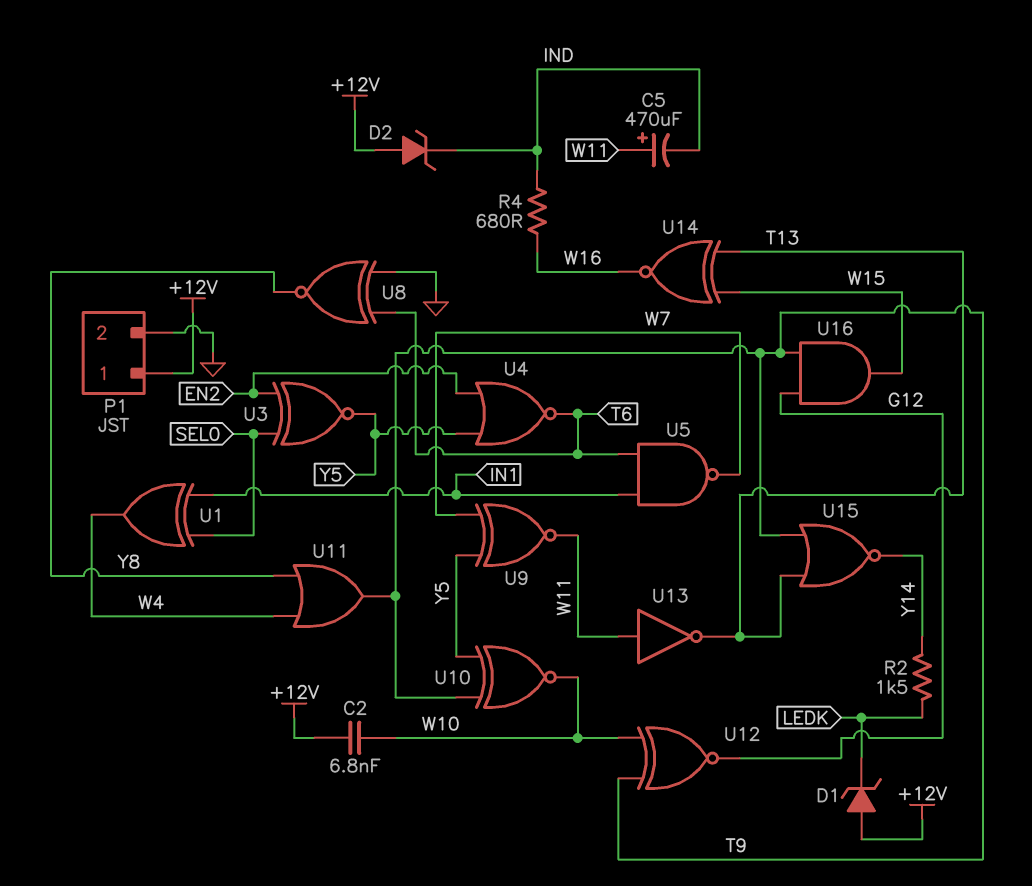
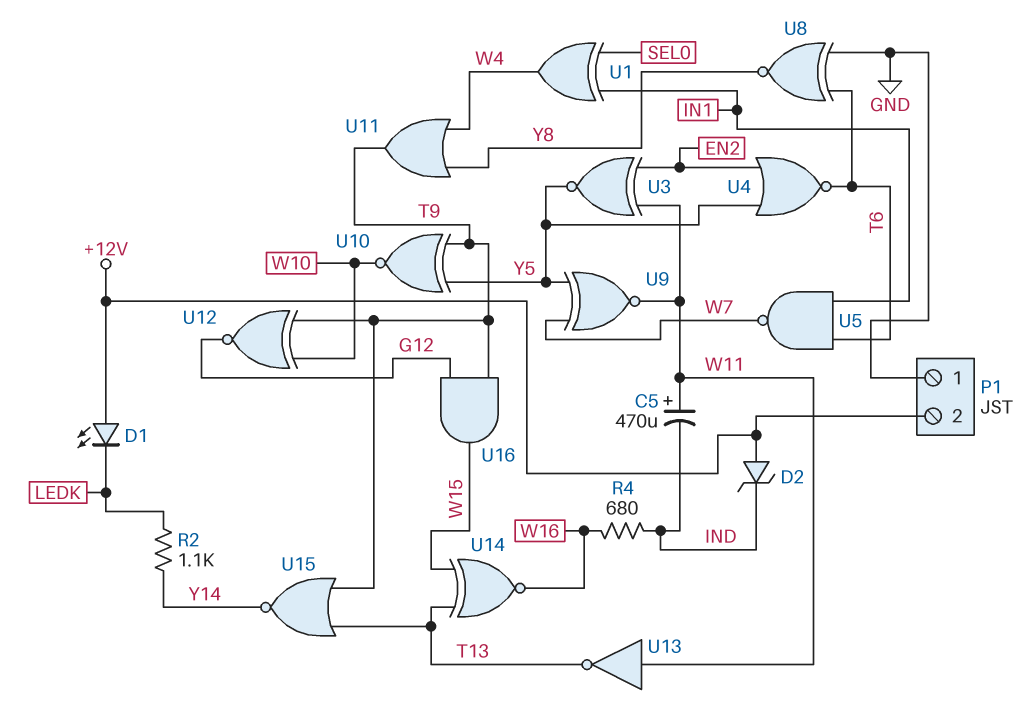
C2: 6.8nF (+12V, W10) -> none
D1: zener (A +12V, K LEDK) -> LED (A +12V, K LEDK)
P1 pin 1: +12V -> GND
P1 pin 2: GND -> +12V
R2: 1.5k (LEDK, Y14) -> 1.1k (LEDK, Y14)
U3: XNOR (in EN2, in SEL0, out Y5) -> XNOR (in EN2, in W11, out Y5)

